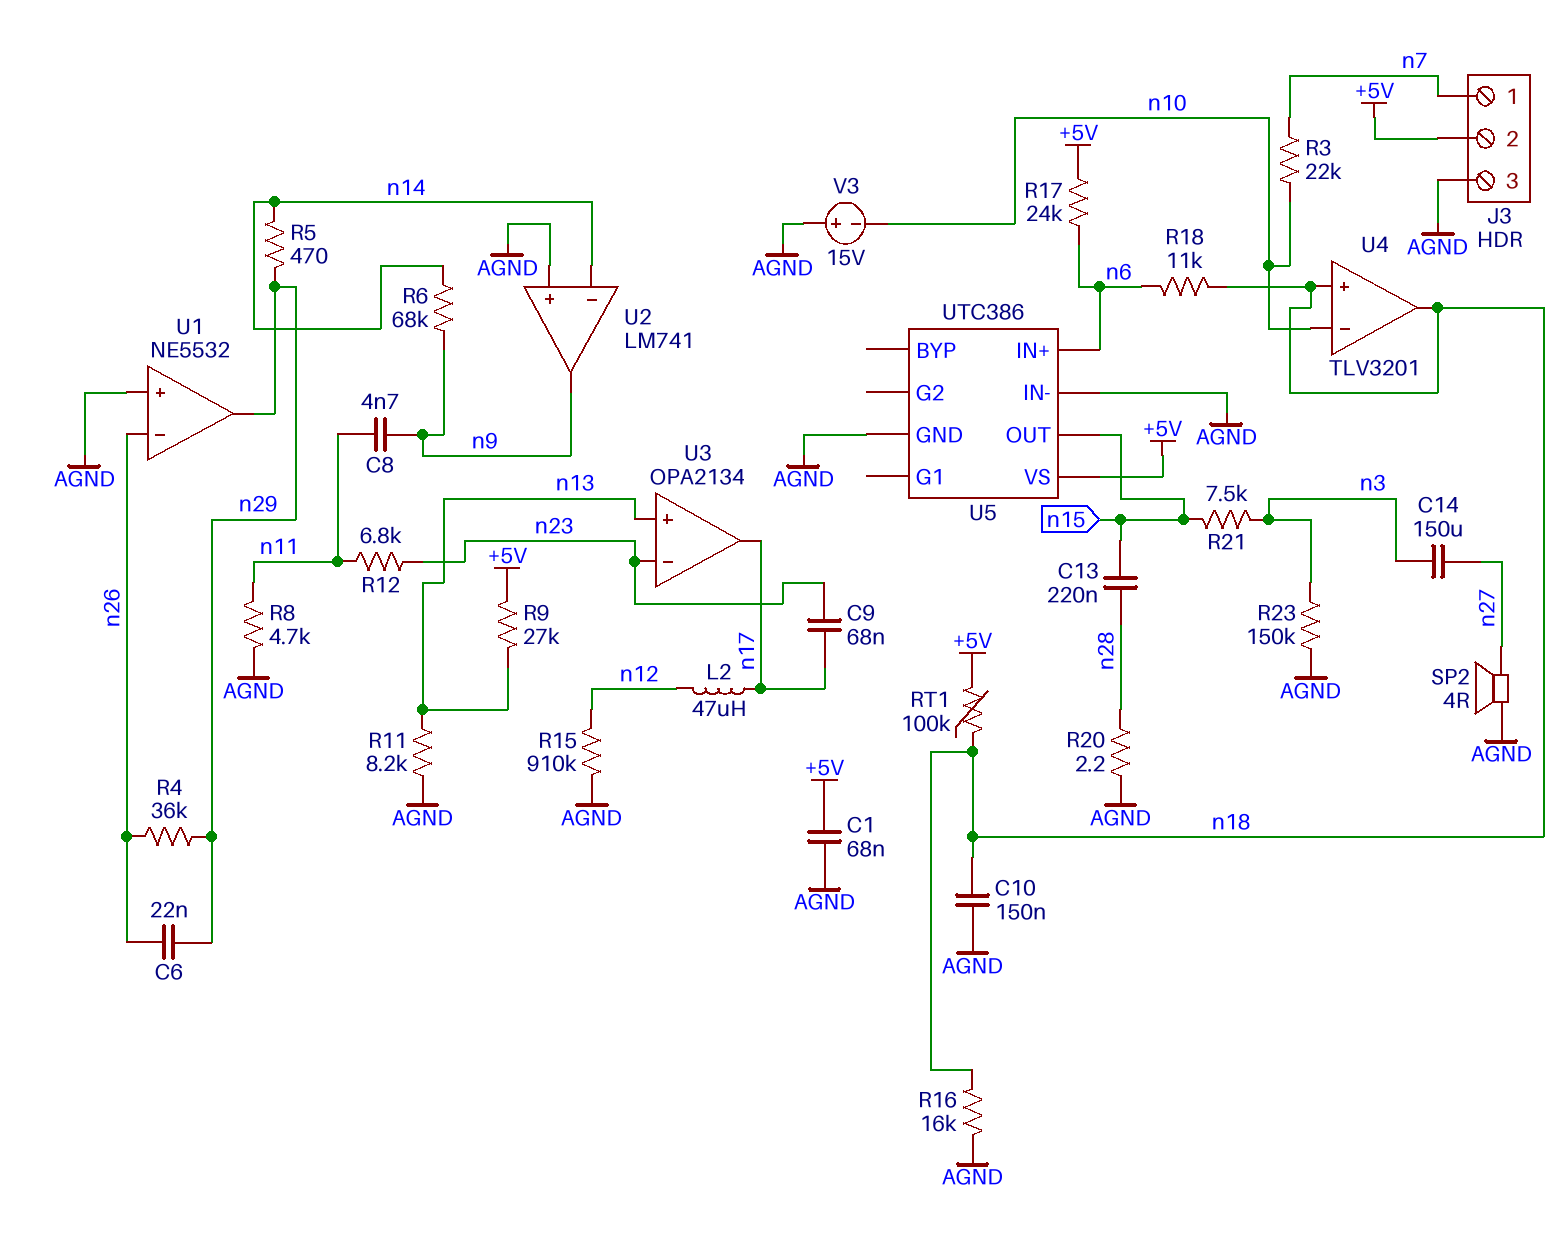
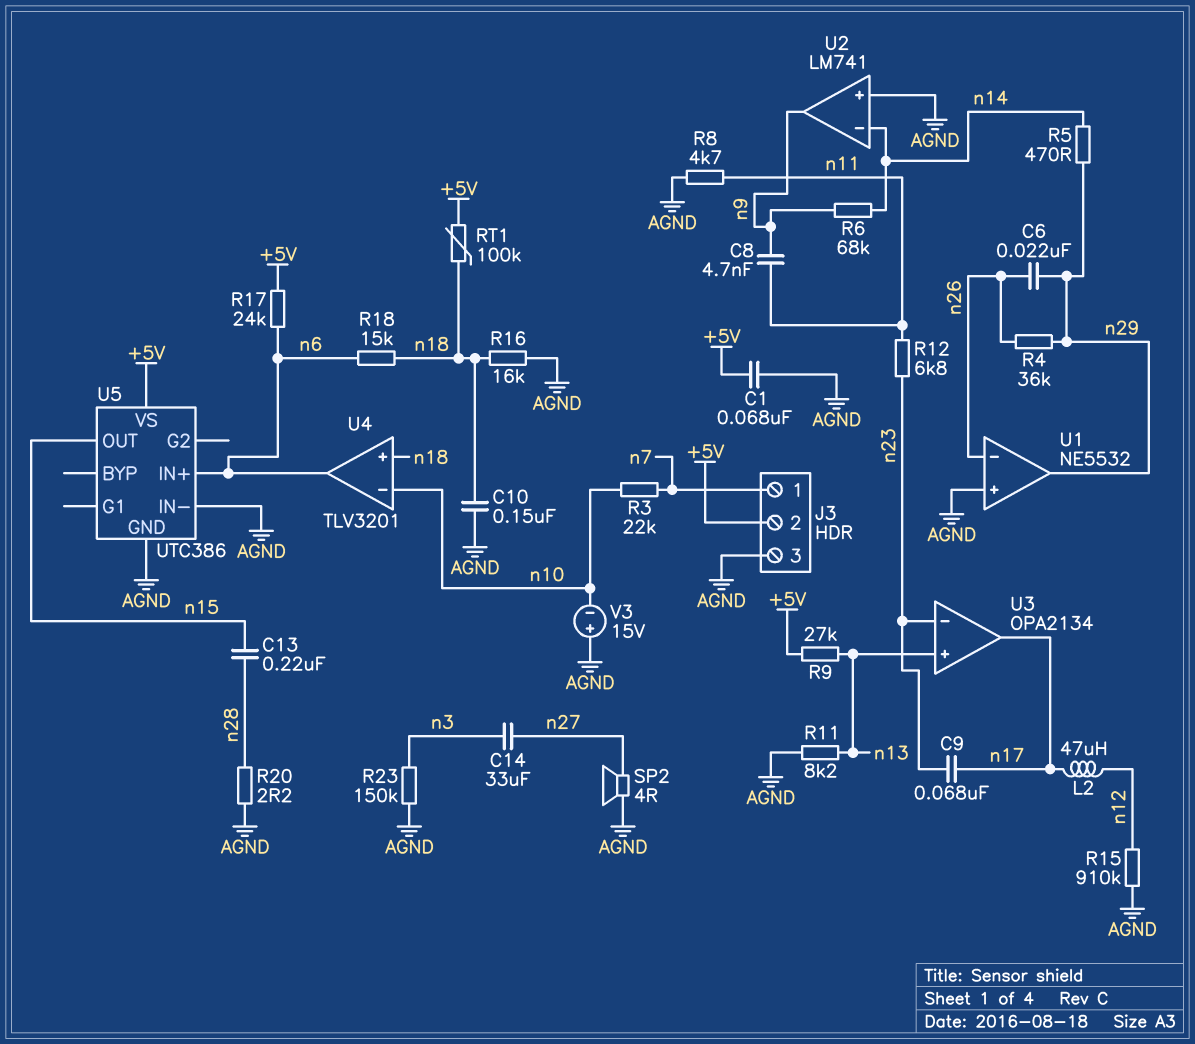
C14: 150uF (n3, n27) -> 33uF (n3, n27)
R18: 11k (n6, n18) -> 15k (n6, n18)
R21: 7.5k (n3, n15) -> none
U4 pin out: n18 -> n6

